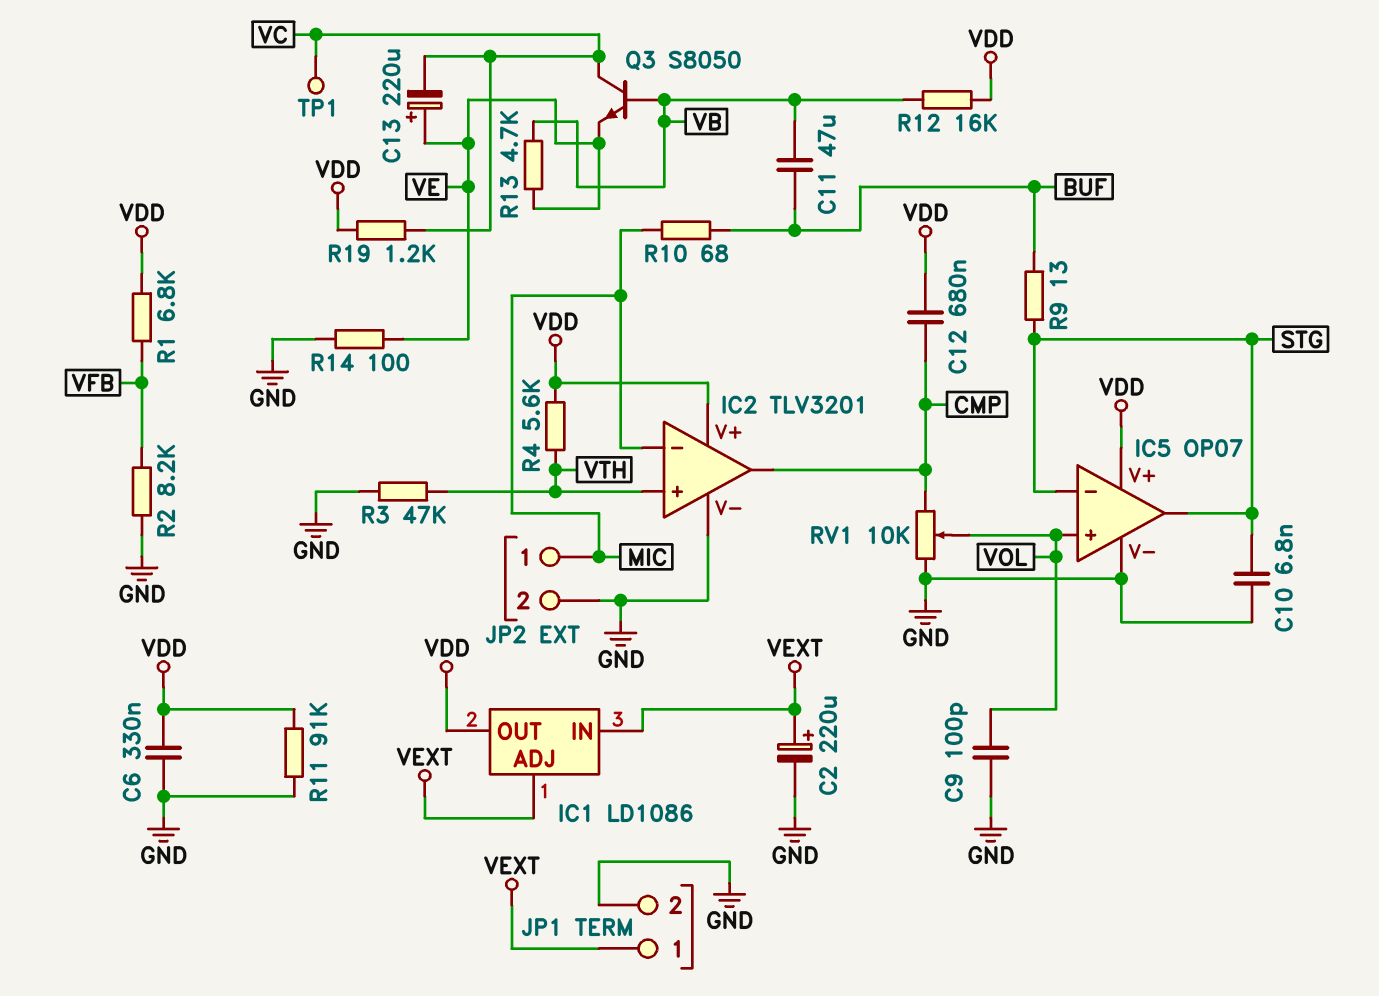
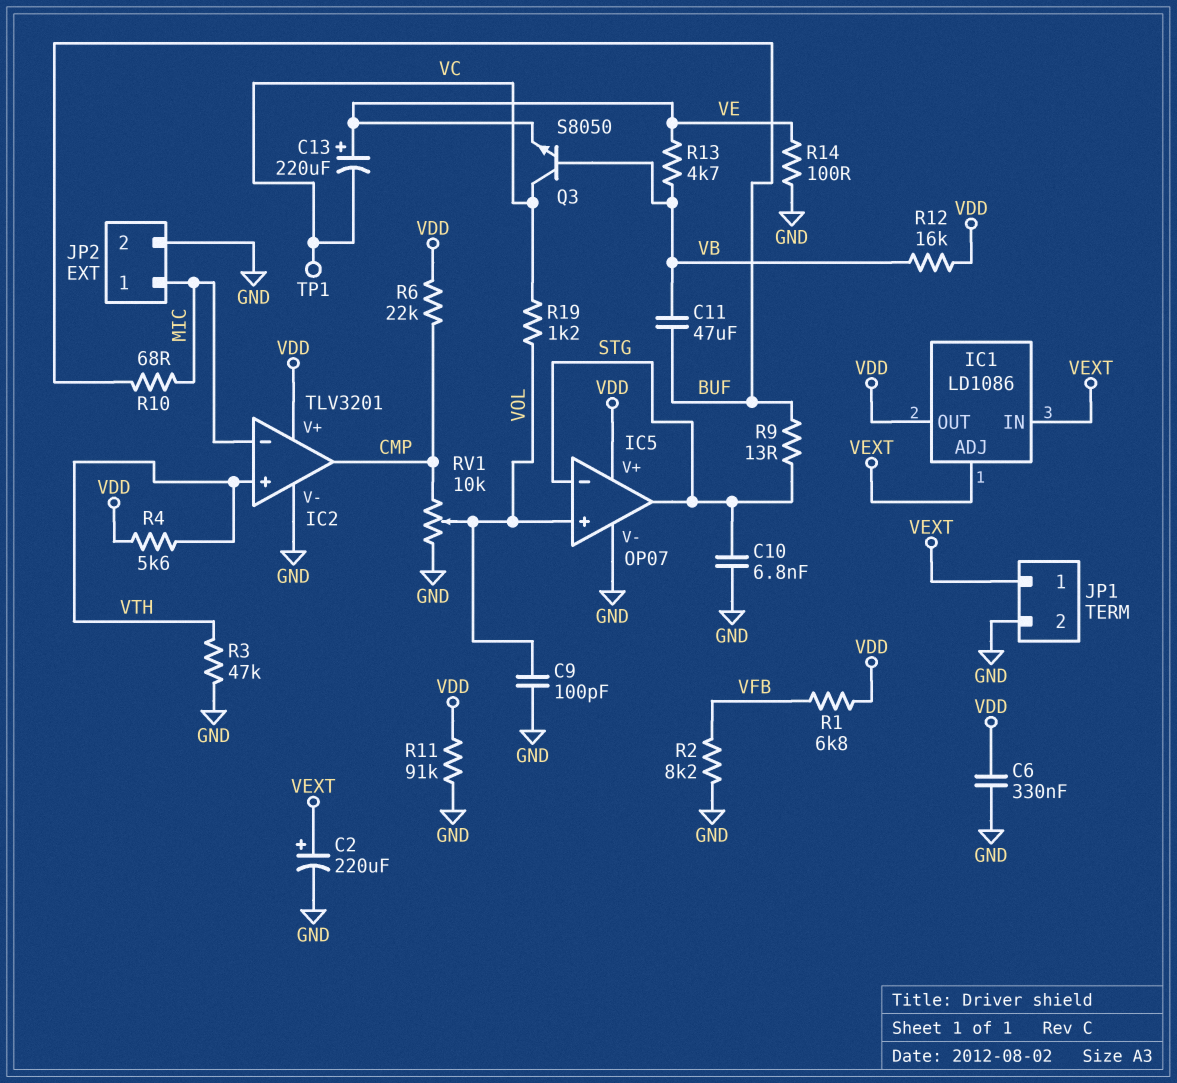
C12: 680nF (CMP, VDD) -> none
R6: none -> 22k (CMP, VDD)
R19: 1.2k (VC, VDD) -> 1.2k (VC, VOL)

